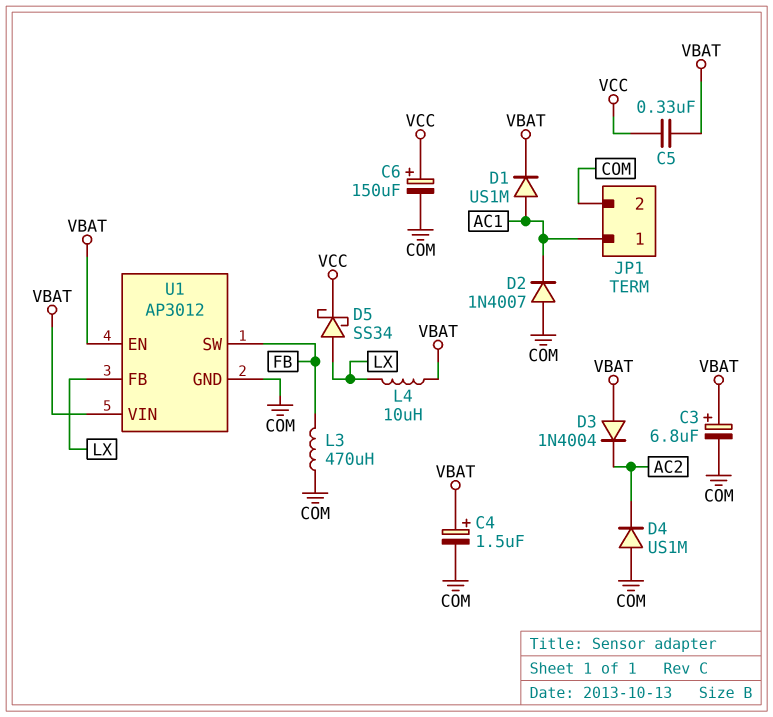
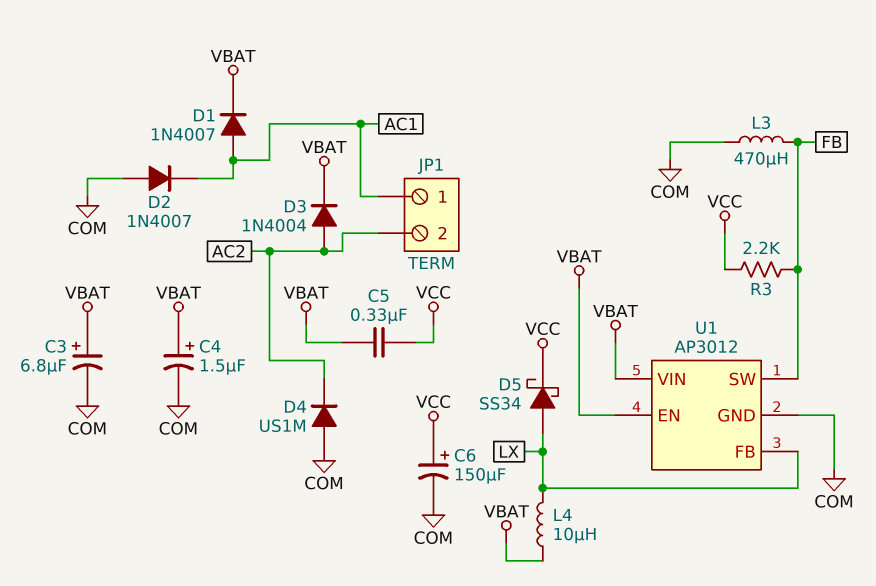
D1: diode US1M (A AC1, K VBAT) -> diode 1N4007 (A AC1, K VBAT)
D3: diode 1N4004 (A VBAT, K AC2) -> diode 1N4004 (A AC2, K VBAT)
JP1 pin 2: COM -> AC2
R3: none -> 2.2k (FB, VCC)

